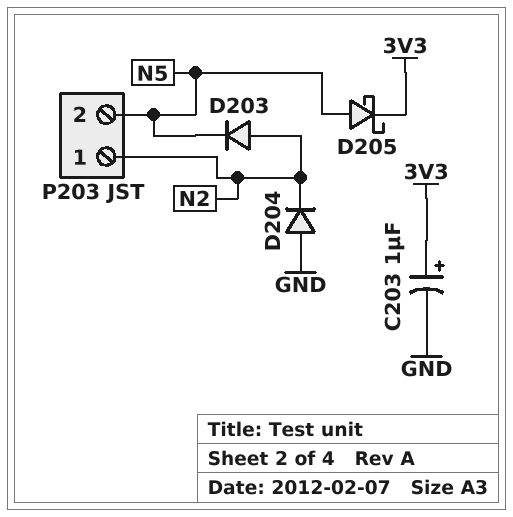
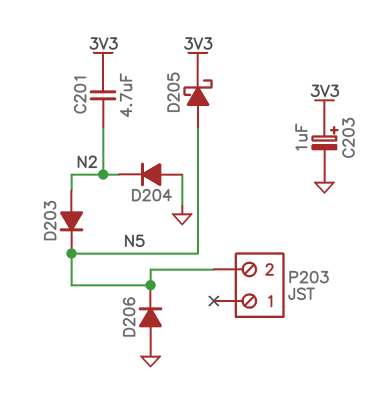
C201: none -> 4.7uF (3V3, N2)
D206: none -> diode (A GND, K N5)
P203 pin 1: N2 -> none

